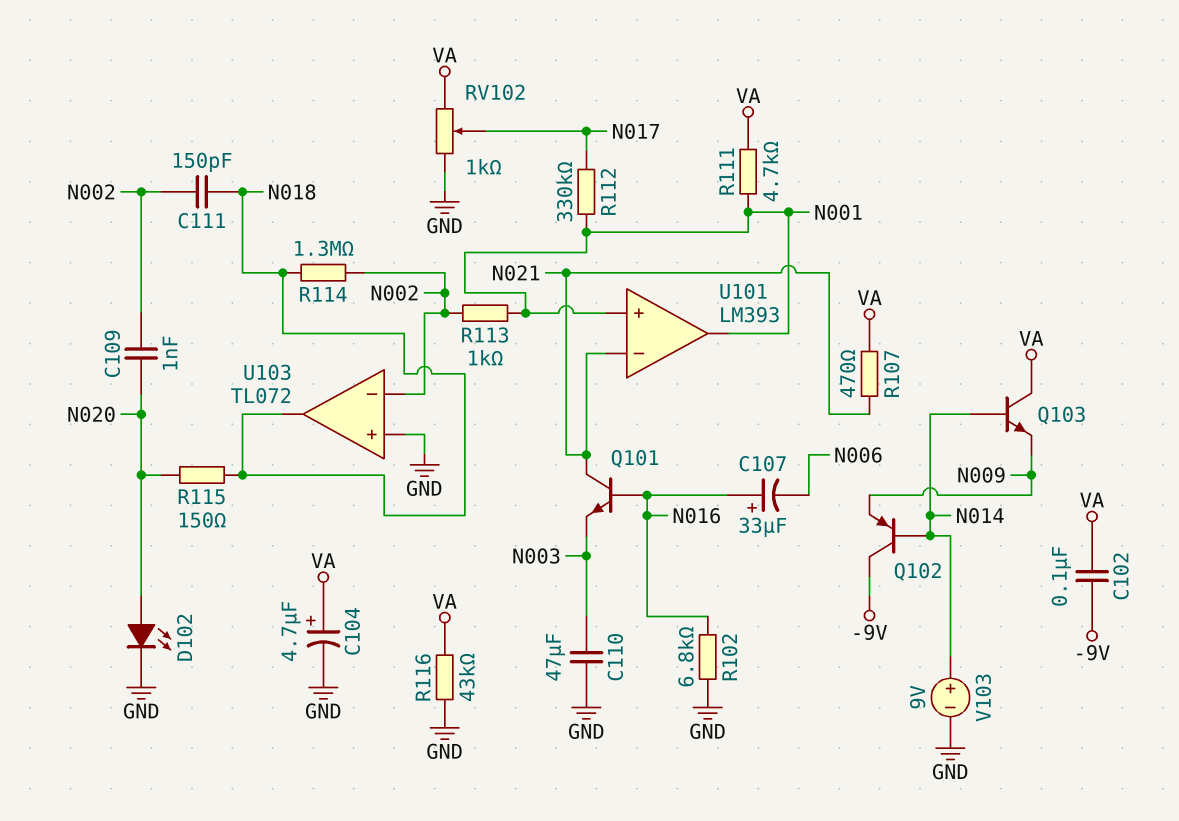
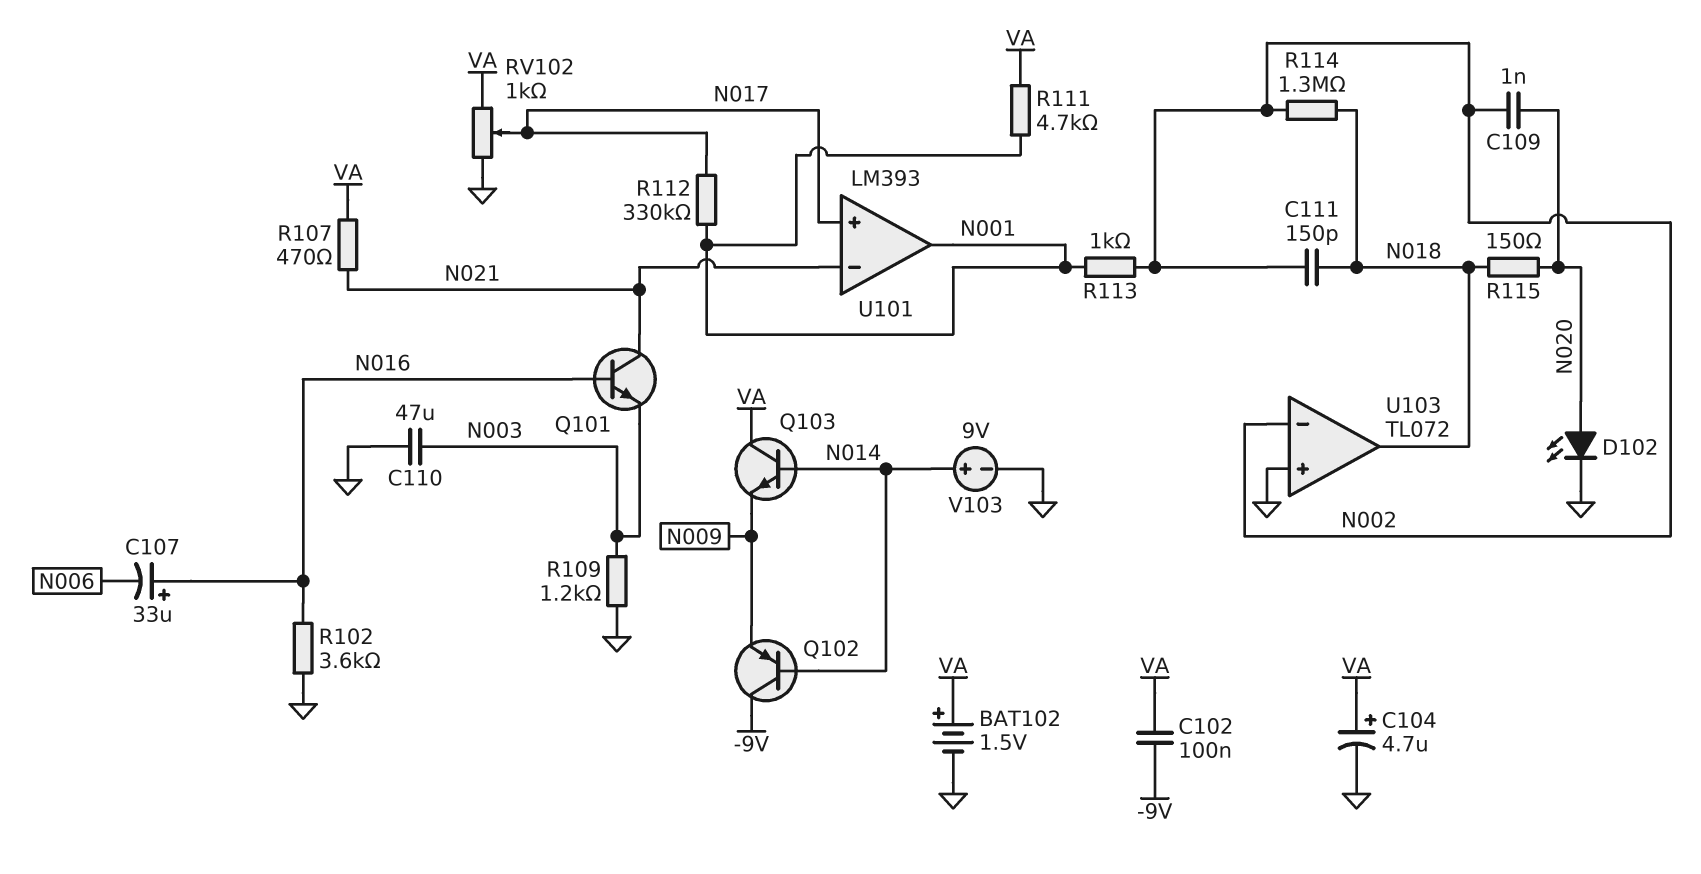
BAT102: none -> 1.5V (plus VA, minus GND)
R102: 6.8k (GND, N016) -> 3.6k (GND, N016)
R109: none -> 1.2k (GND, N003)
R116: 43k (GND, VA) -> none
U101 pin in+: N001 -> N017

